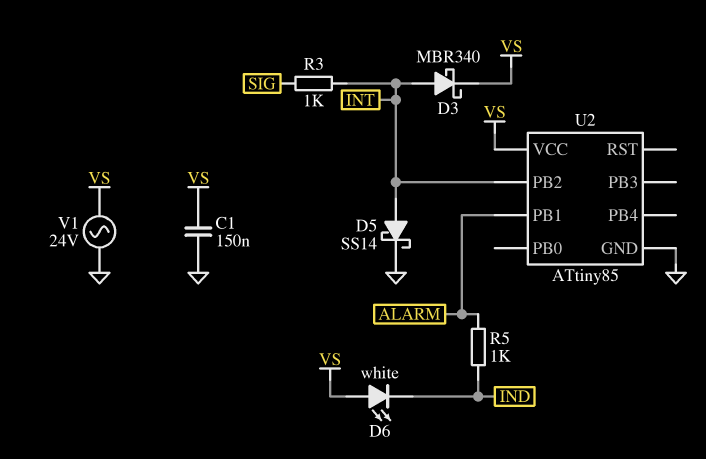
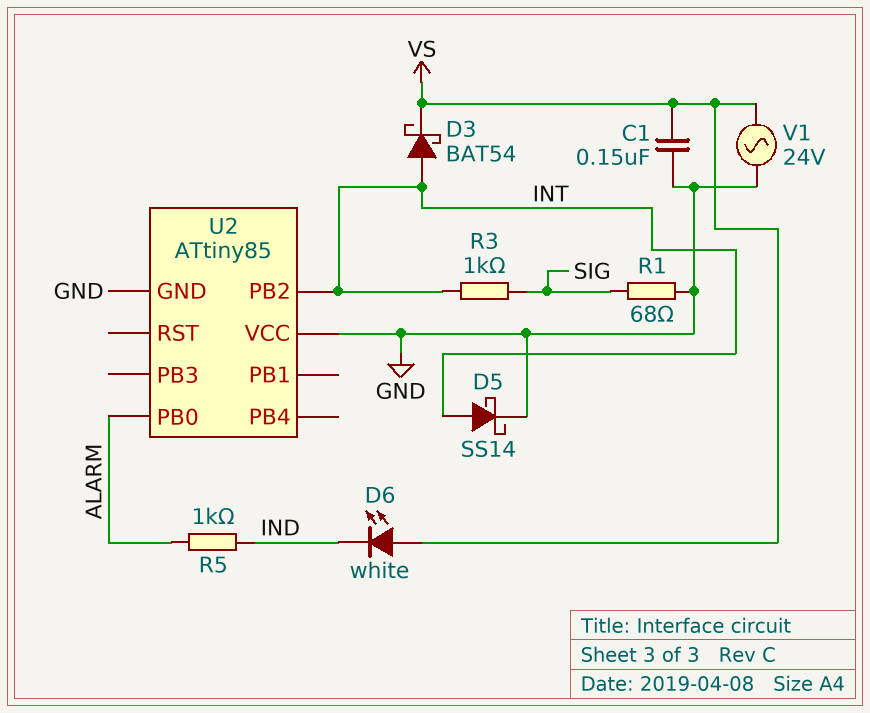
D3: schottky MBR340 (A INT, K VS) -> schottky BAT54 (A INT, K VS)
R1: none -> 68 (GND, SIG)
U2 pin PB0: none -> ALARM
U2 pin PB1: ALARM -> none
U2 pin VCC: VS -> GND

